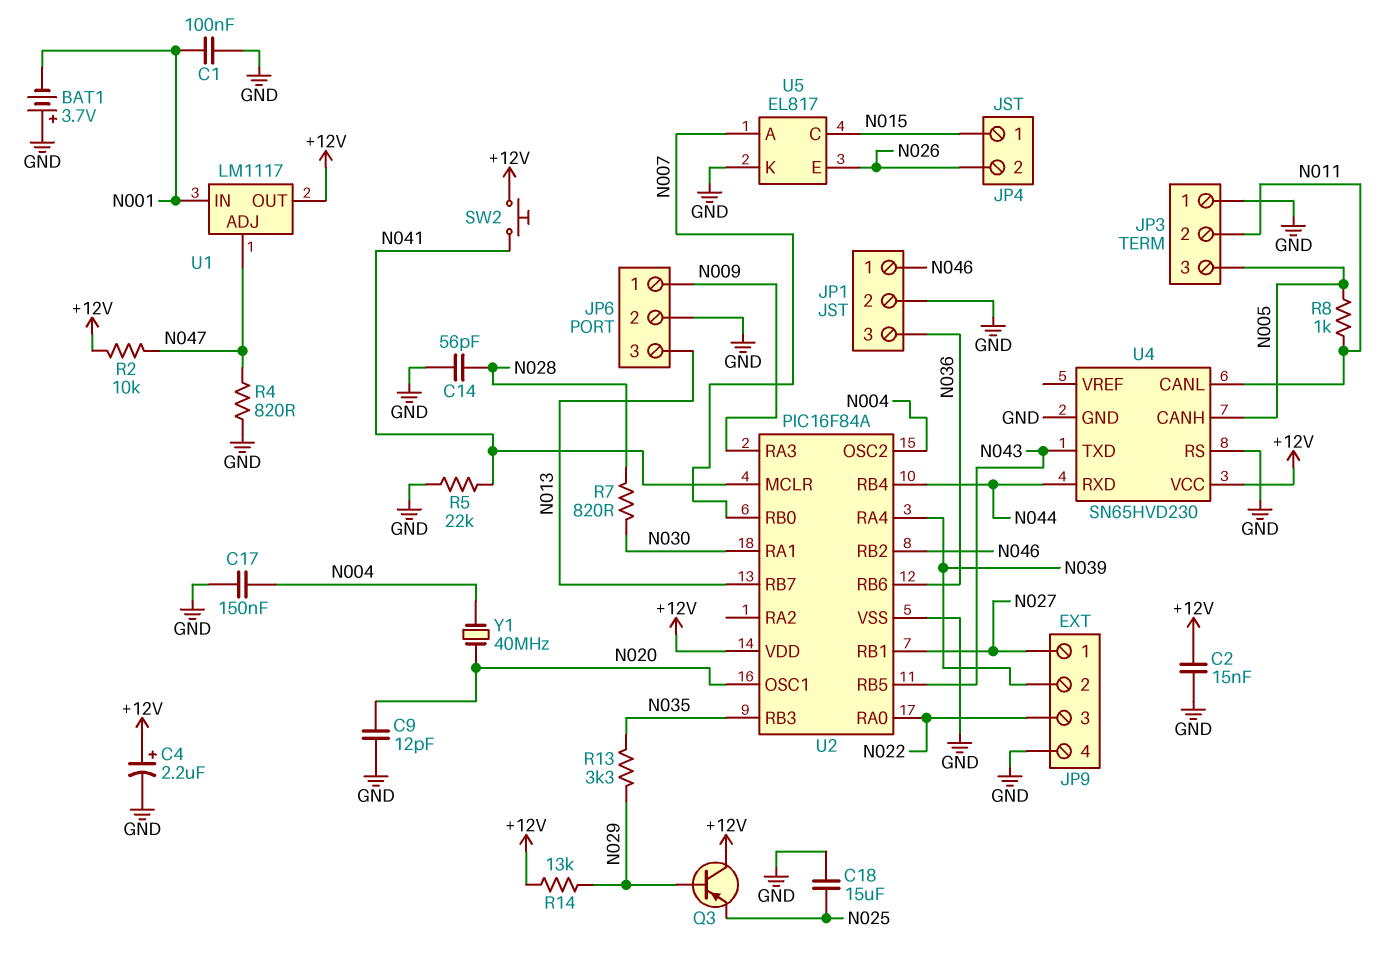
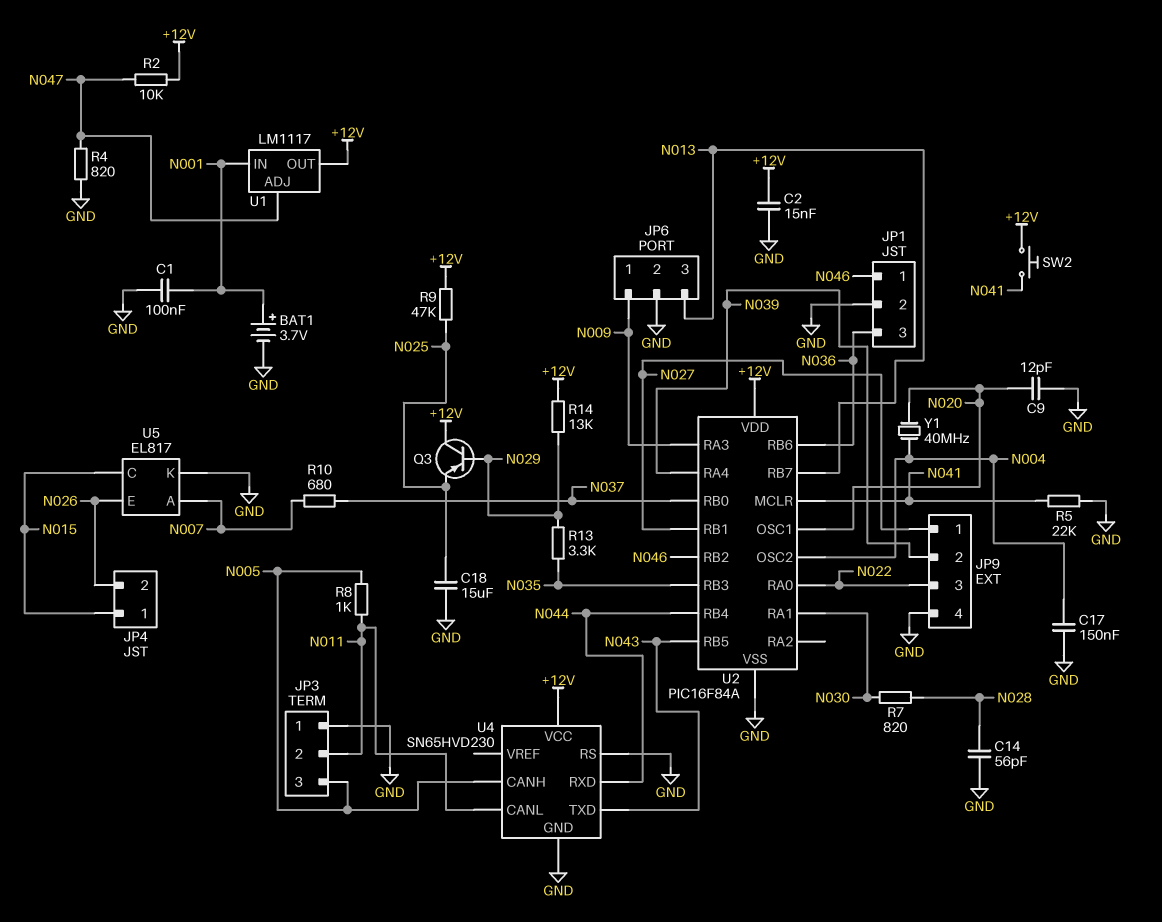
BAT1: 3.7V (plus GND, minus N001) -> 3.7V (plus N001, minus GND)
C4: 2.2uF (plus +12V, minus GND) -> none
R9: none -> 47k (+12V, N025)
R10: none -> 680 (N007, N037)
U2 pin RB0: N007 -> N037

